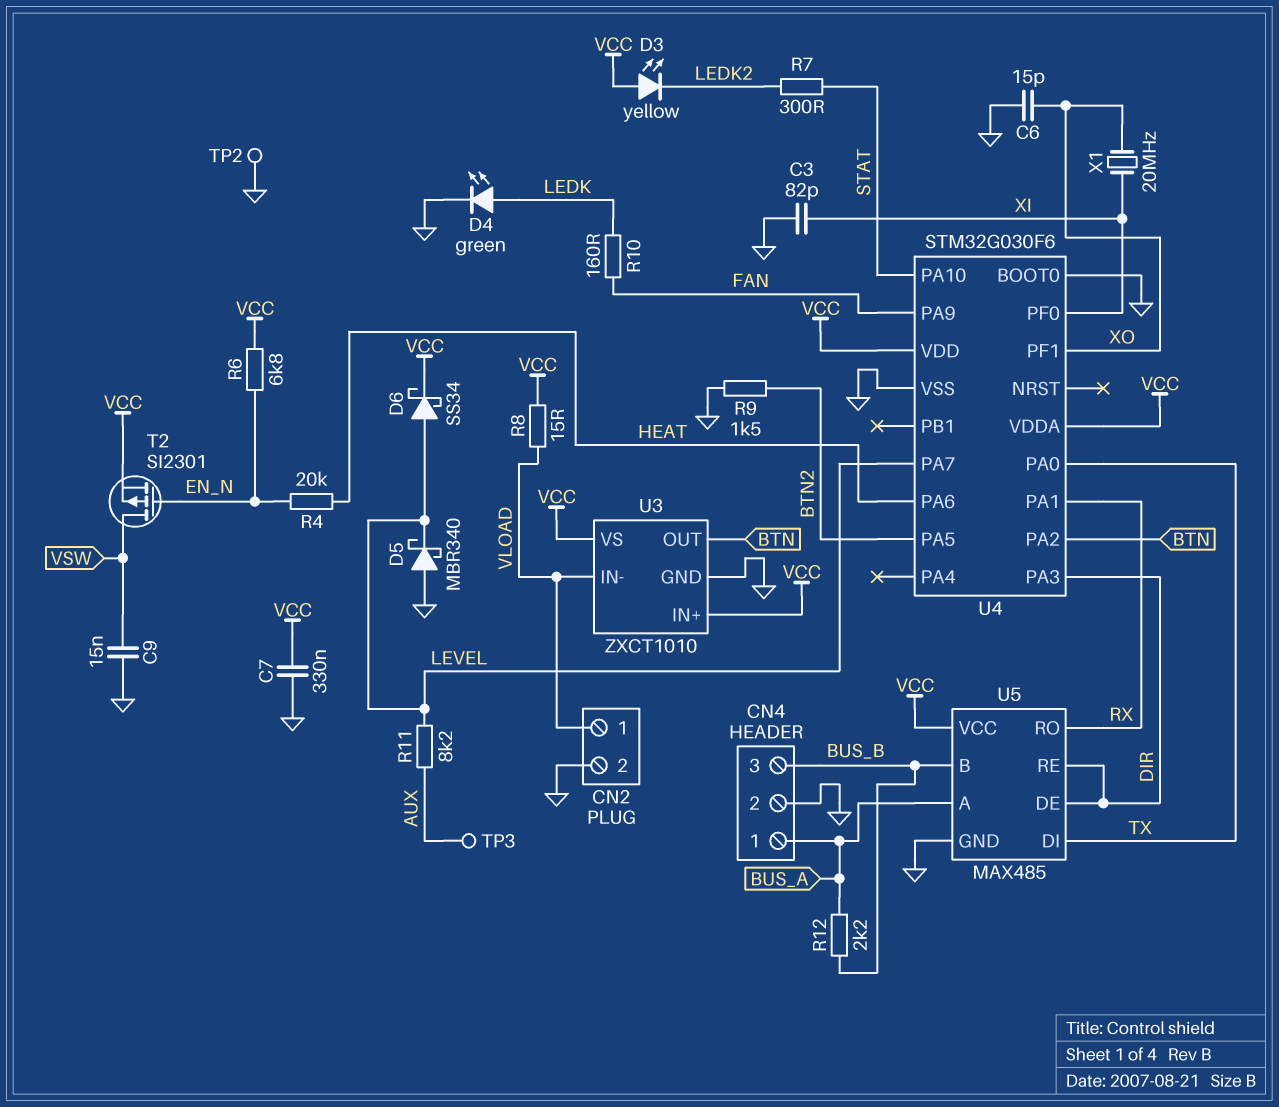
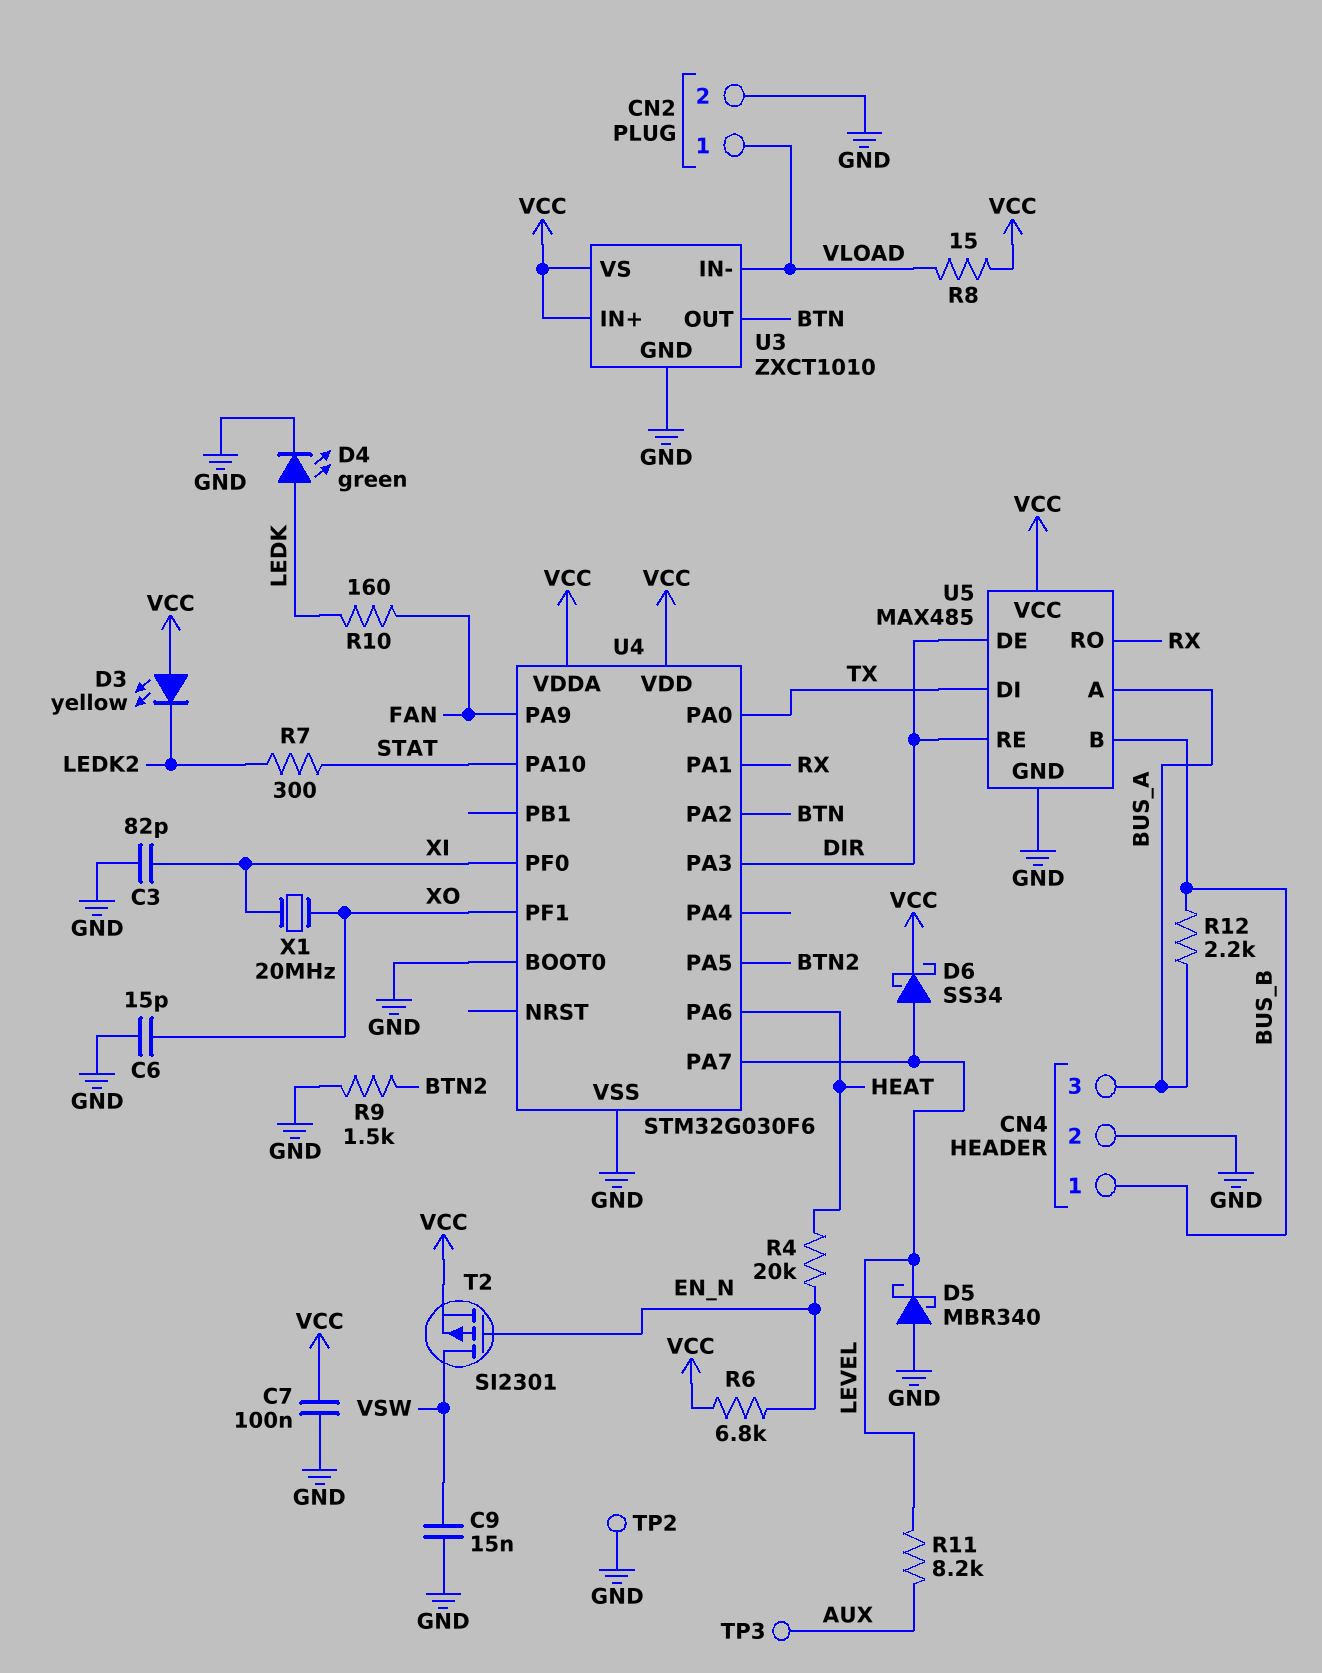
C7: 330nF (GND, VCC) -> 100nF (GND, VCC)
CN4 pin 1: BUS_A -> BUS_B
CN4 pin 3: BUS_B -> BUS_A

